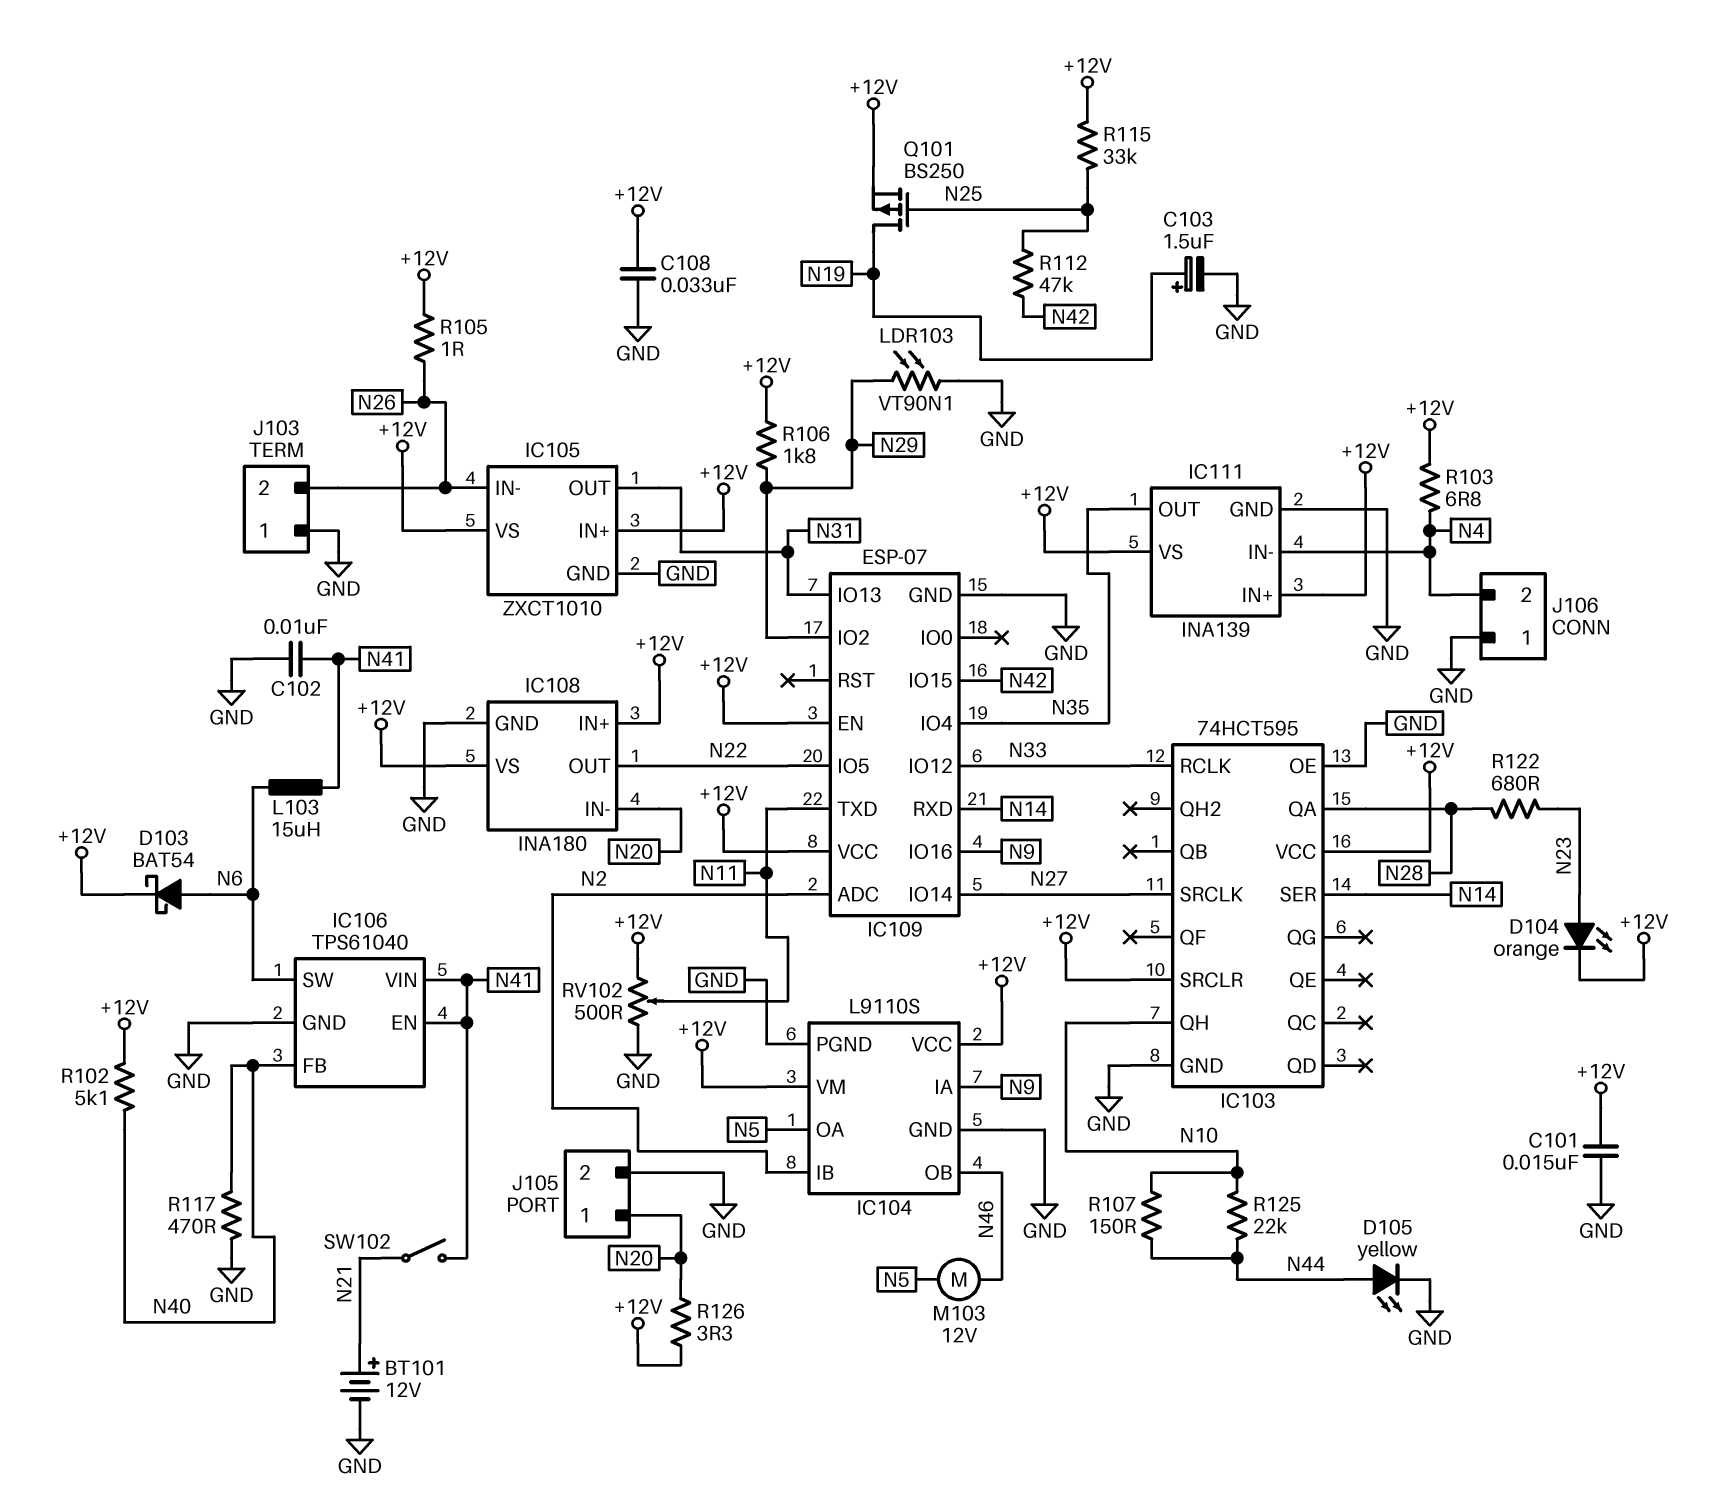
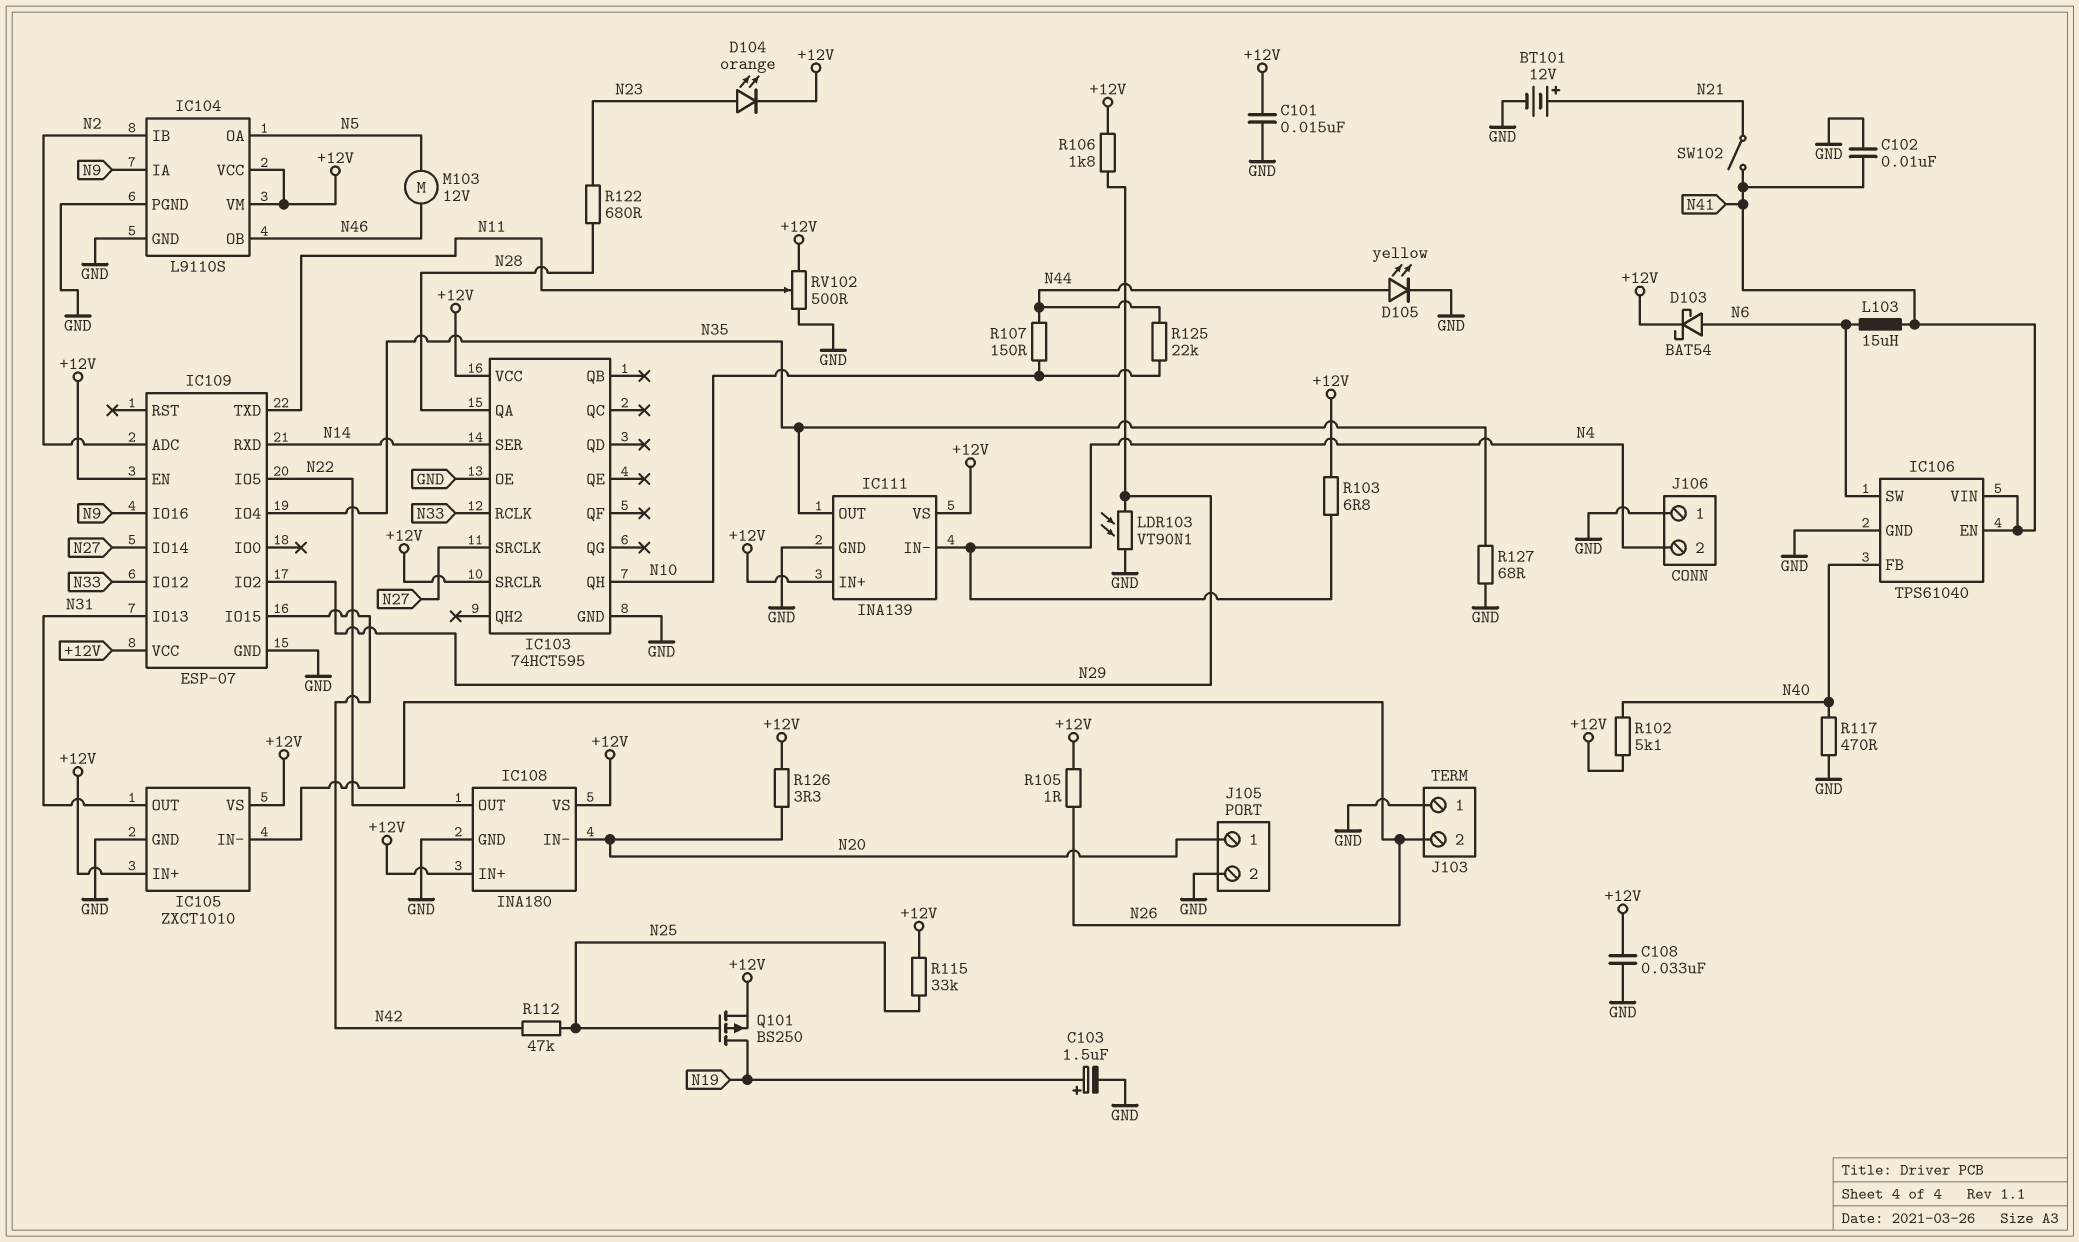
R127: none -> 68 (GND, N35)

